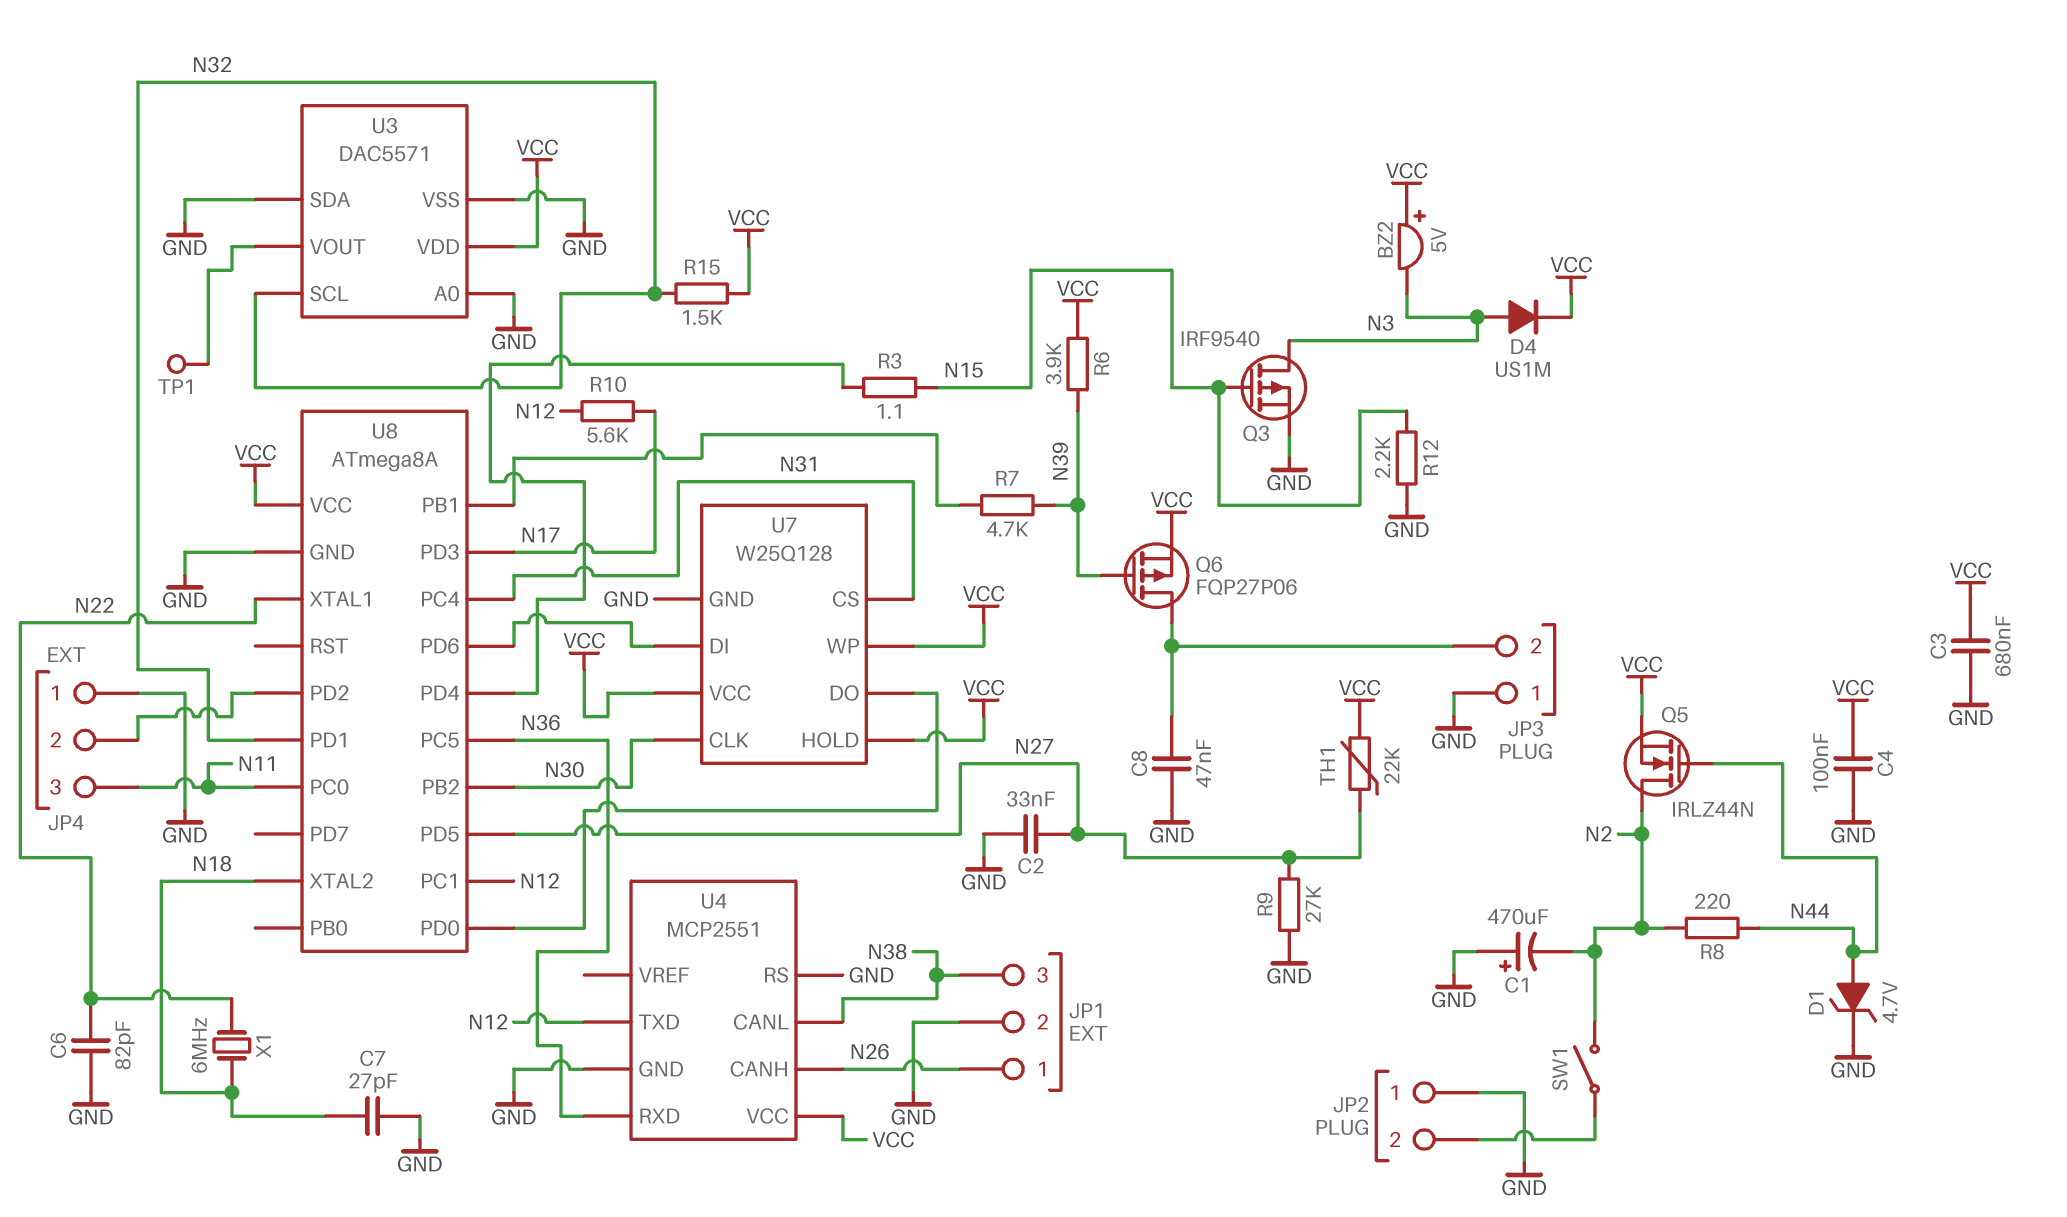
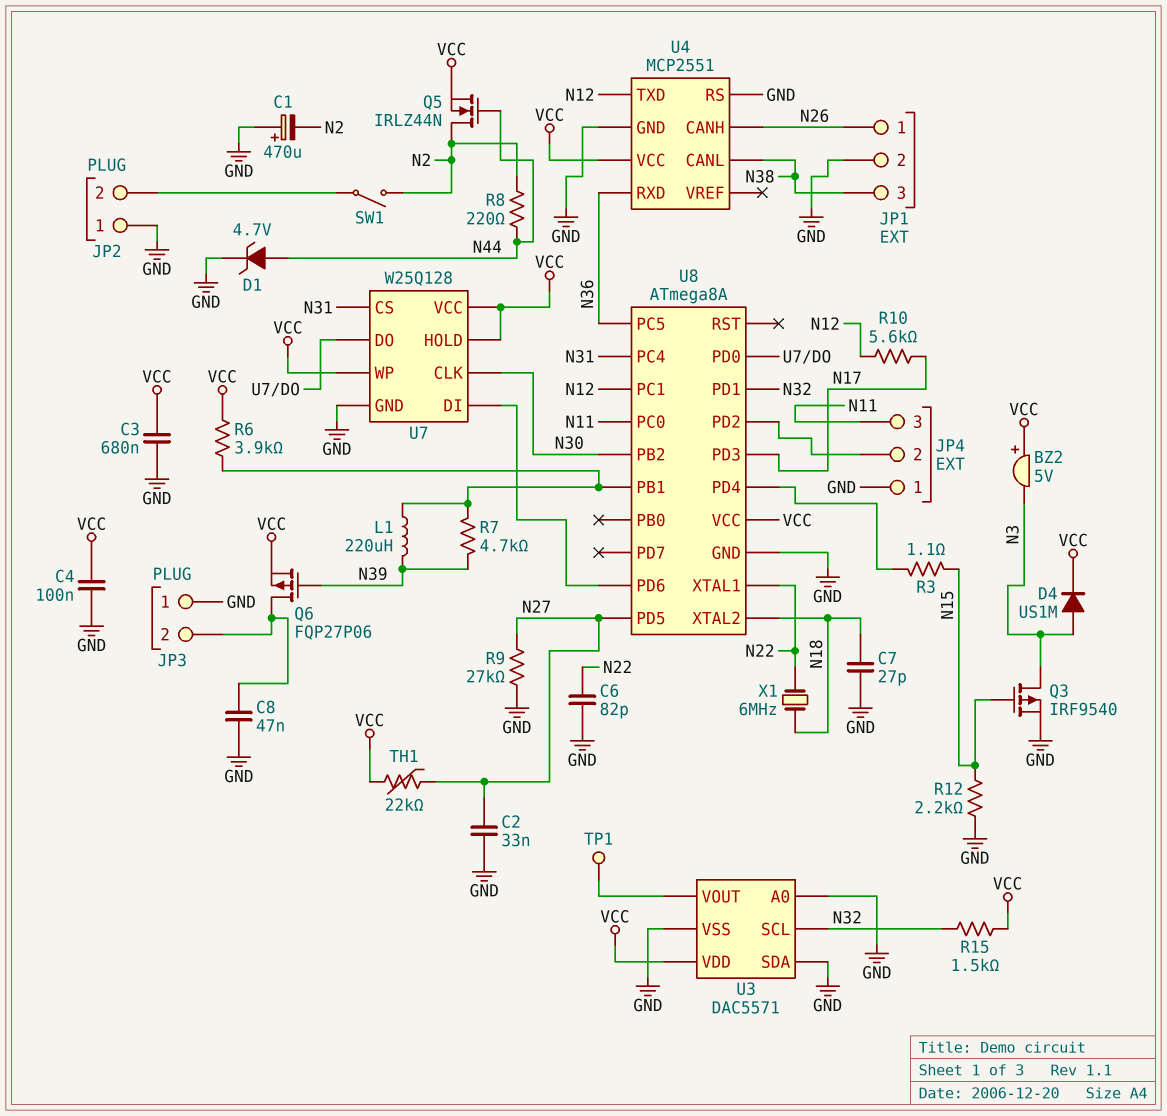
L1: none -> 220uH (N39, U8/PB1)
R6: 3.9k (N39, VCC) -> 3.9k (U8/PB1, VCC)

